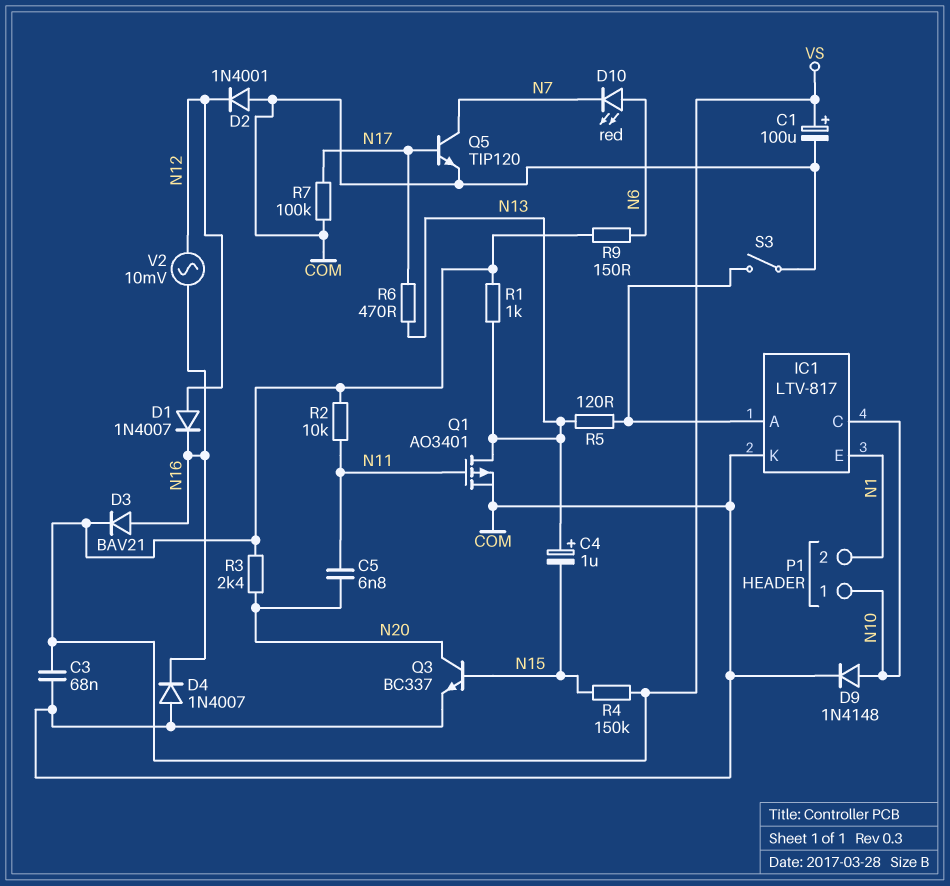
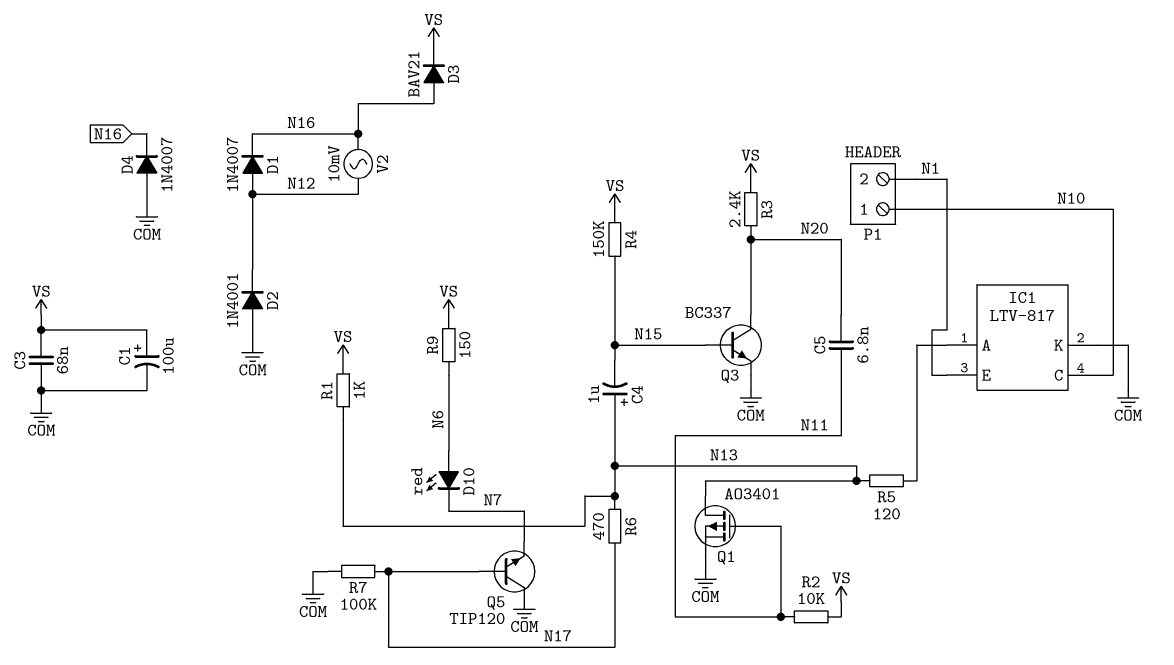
D9: diode 1N4148 (A N10, K COM) -> none
Q5: NPN TIP120 (B N17, C N7, E COM) -> NPN TIP120 (B N17, C COM, E N7)
S3: switch (COM, IC1/A) -> none

